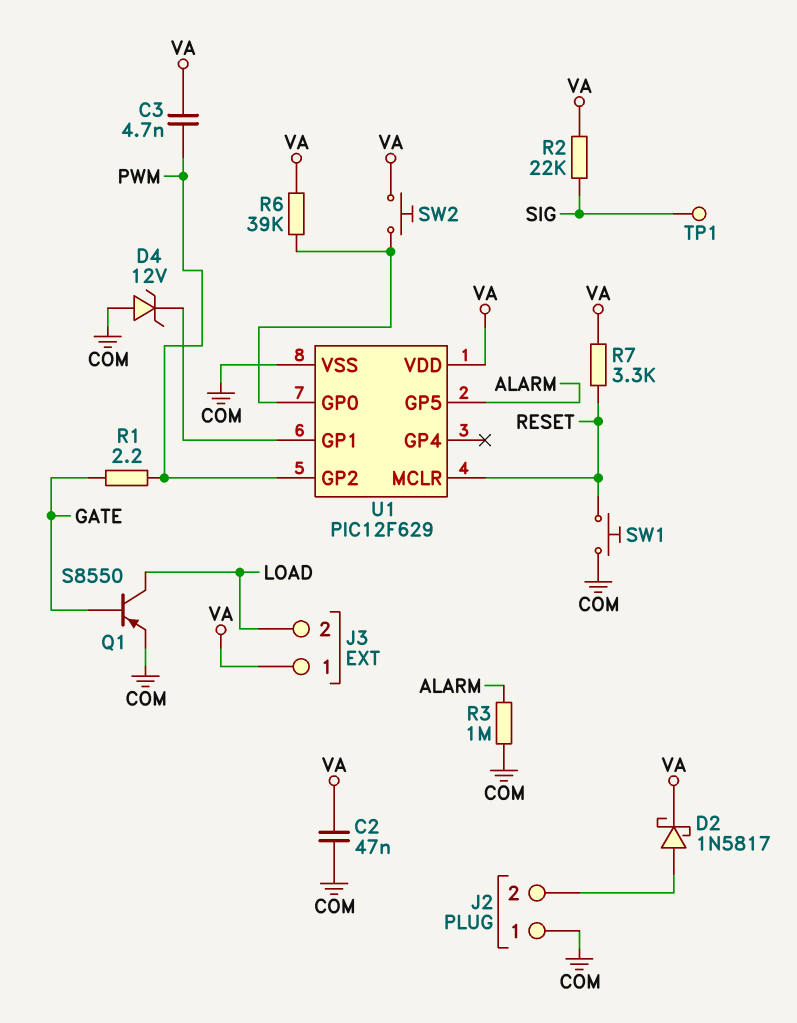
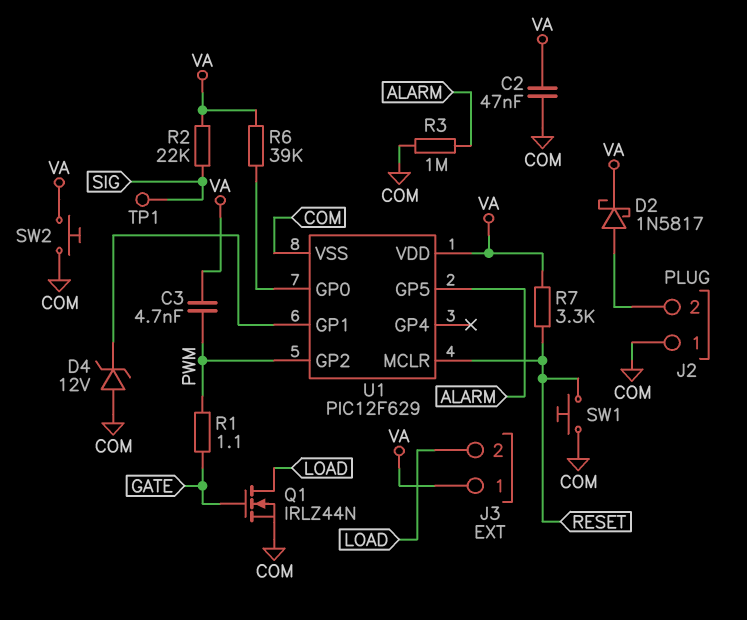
Q1: PNP S8550 (B GATE, C LOAD, E COM) -> NMOS IRLZ44N (G GATE, D LOAD, S COM)
R1: 2.2 (GATE, PWM) -> 1.1 (GATE, PWM)
SW2: button (U1/GP0, VA) -> button (COM, VA)

